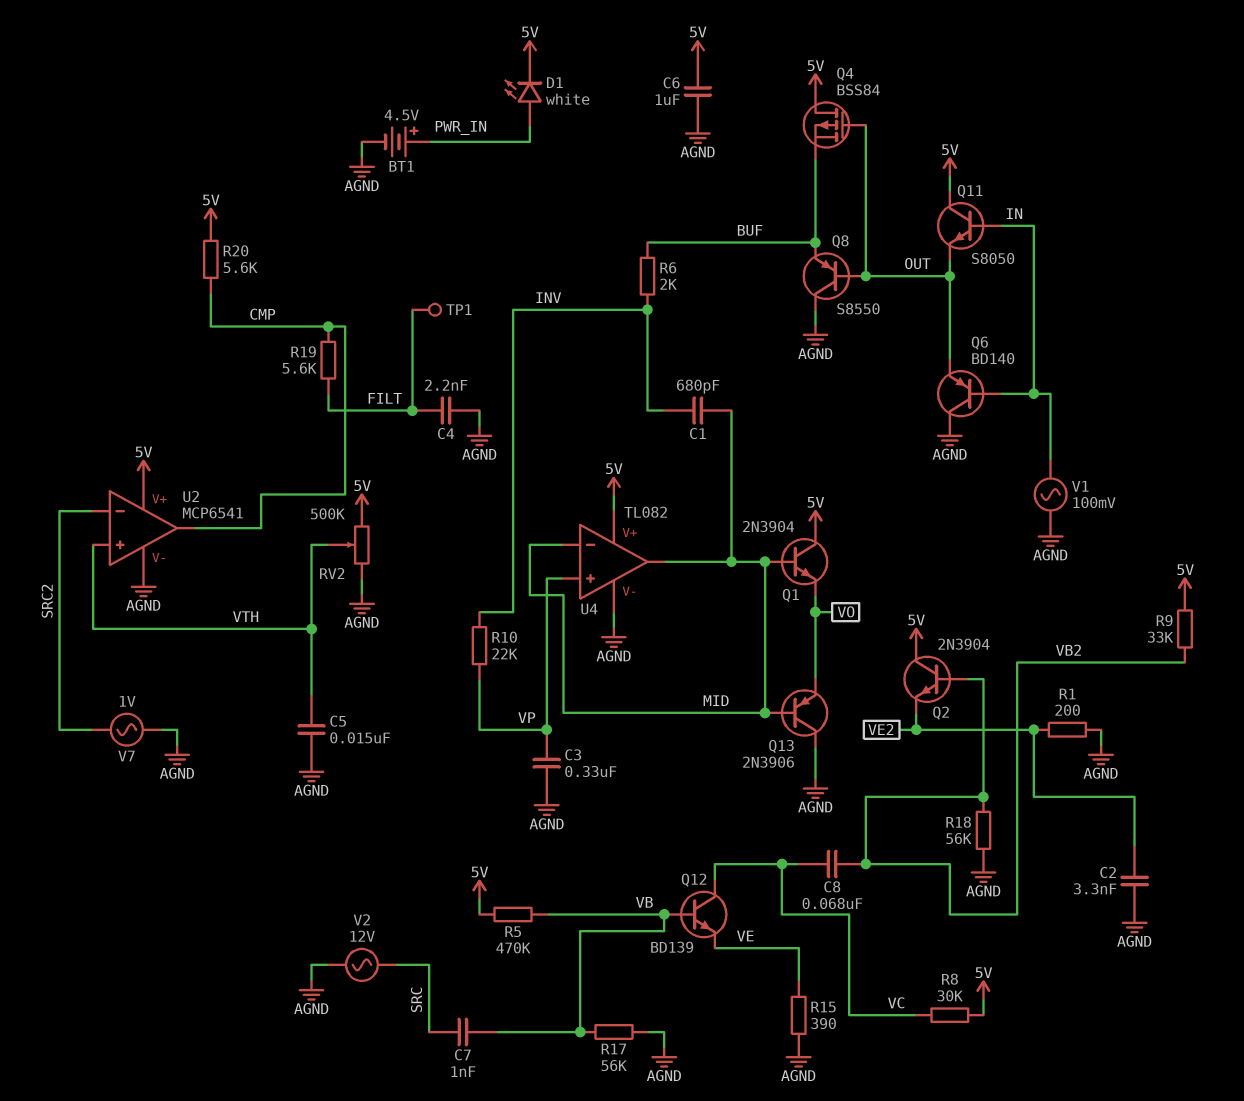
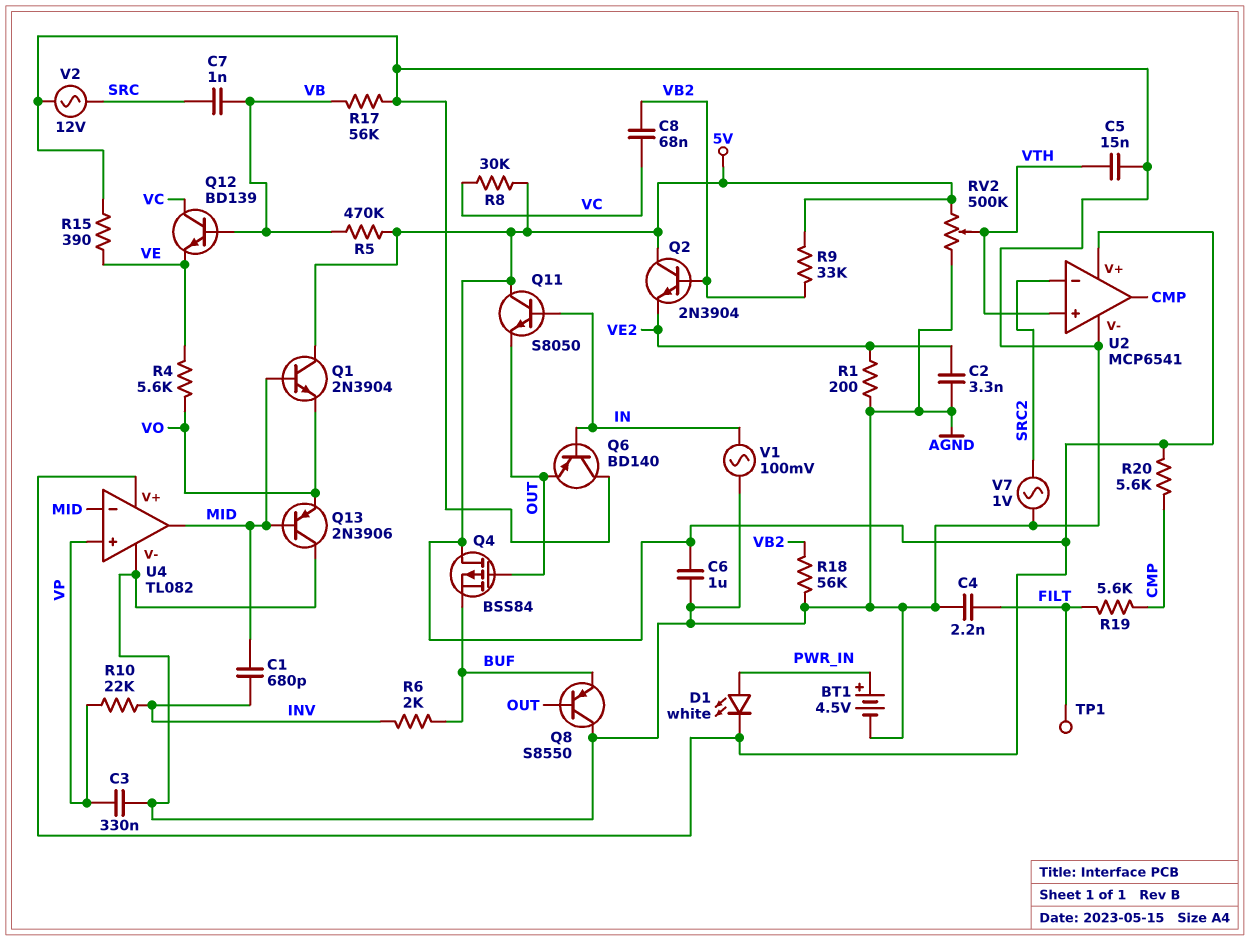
R4: none -> 5.6k (VE, VO)

